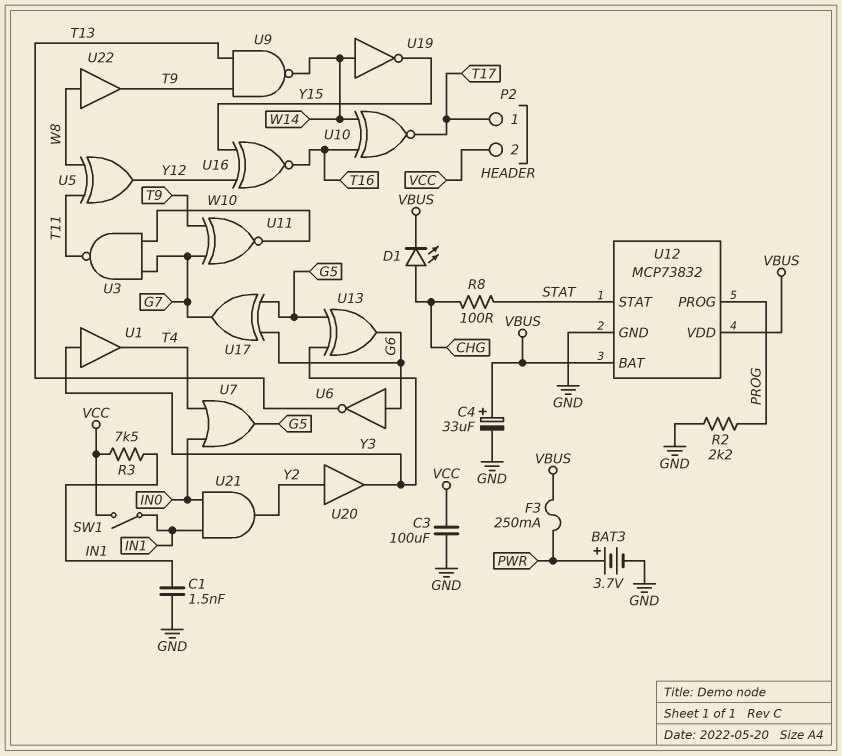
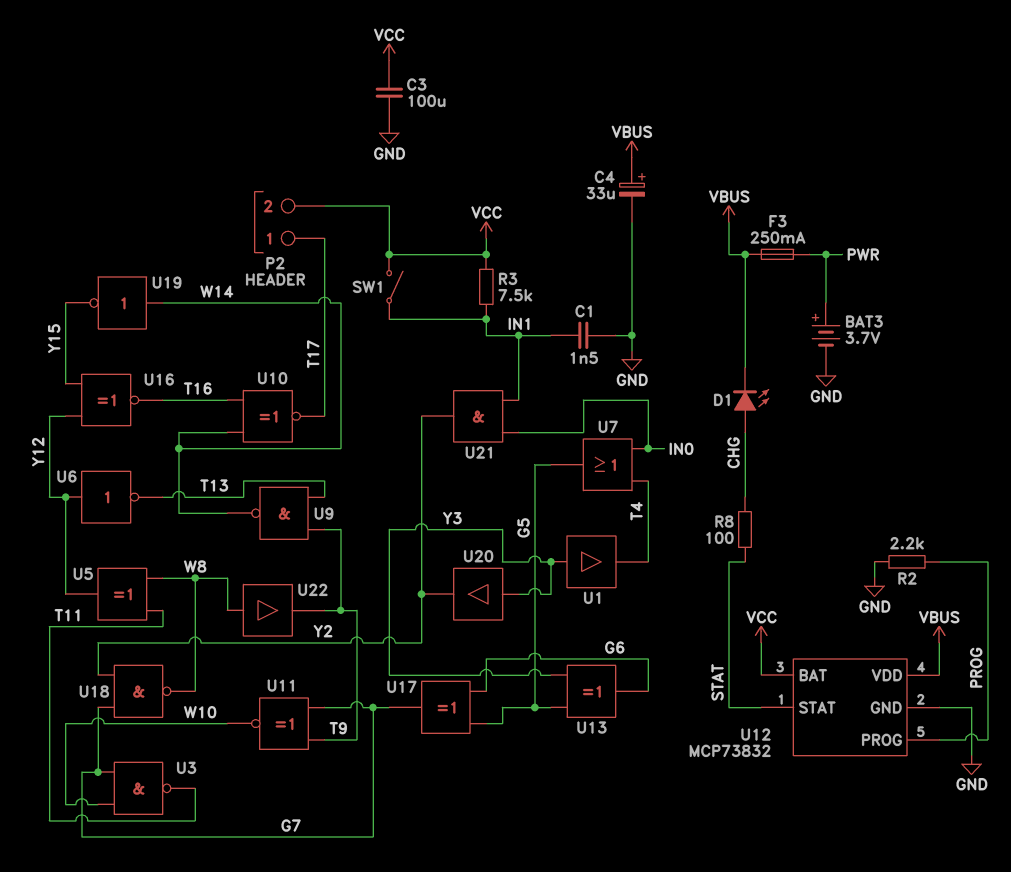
U6: NOT (in G6, out T13) -> NOT (in Y12, out T13)
U12 pin BAT: VBUS -> VCC
U18: none -> NAND (in G7, in Y2, out W8)
U20: buffer (in Y2, out Y3) -> buffer (in Y3, out Y2)

